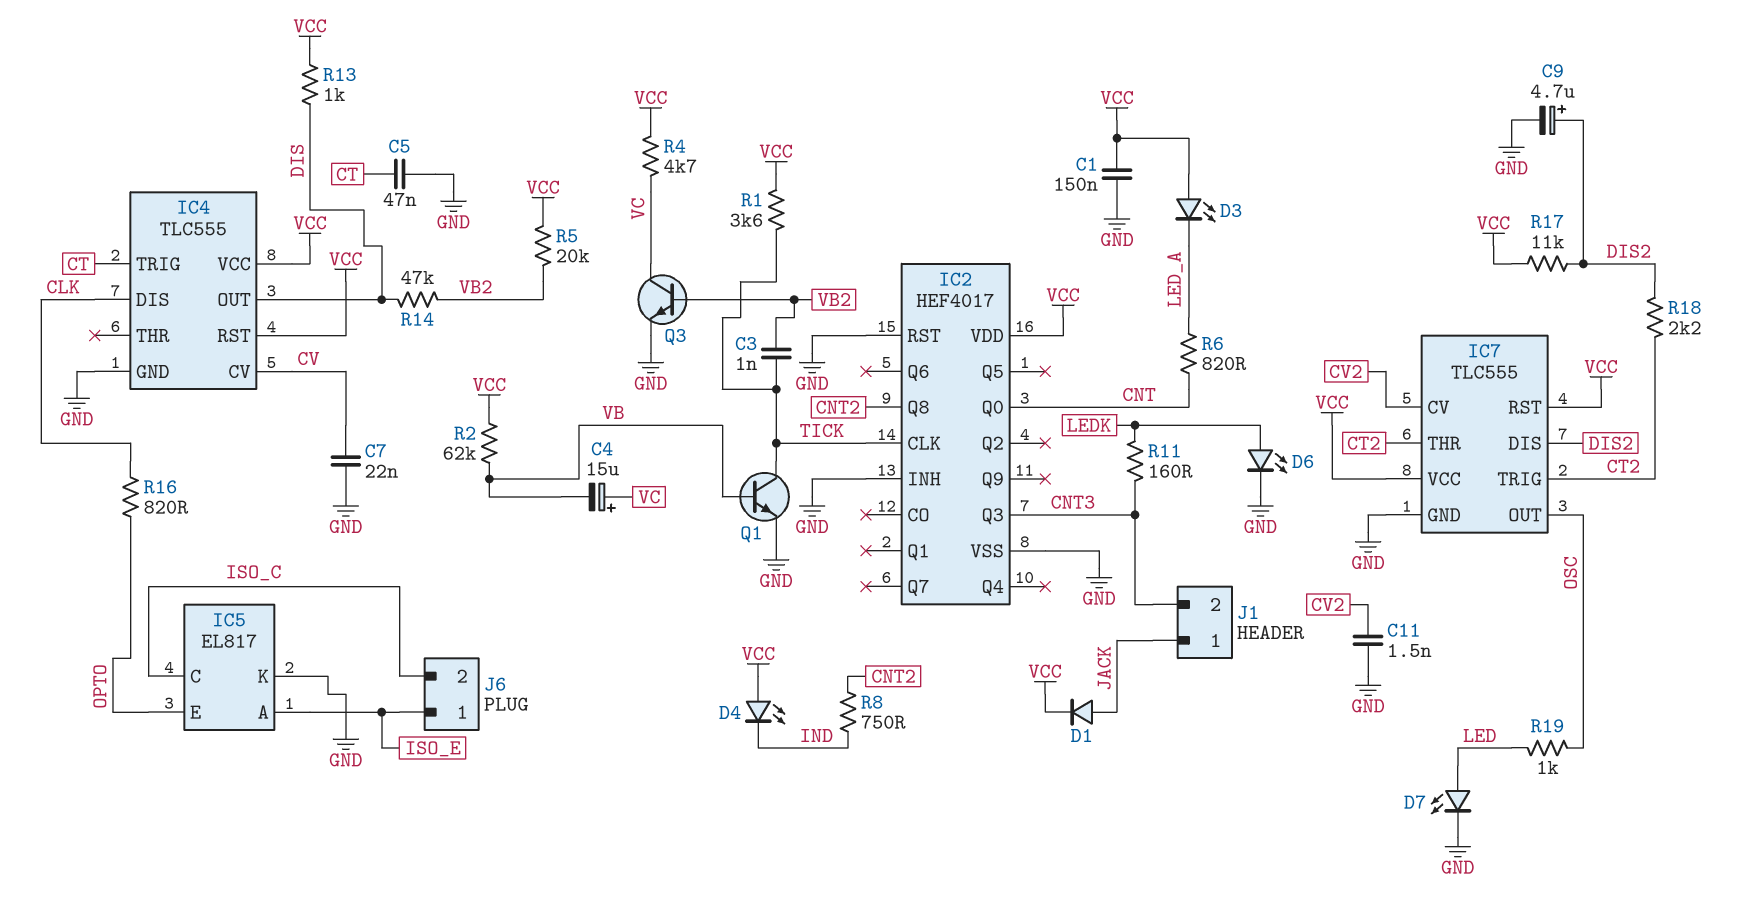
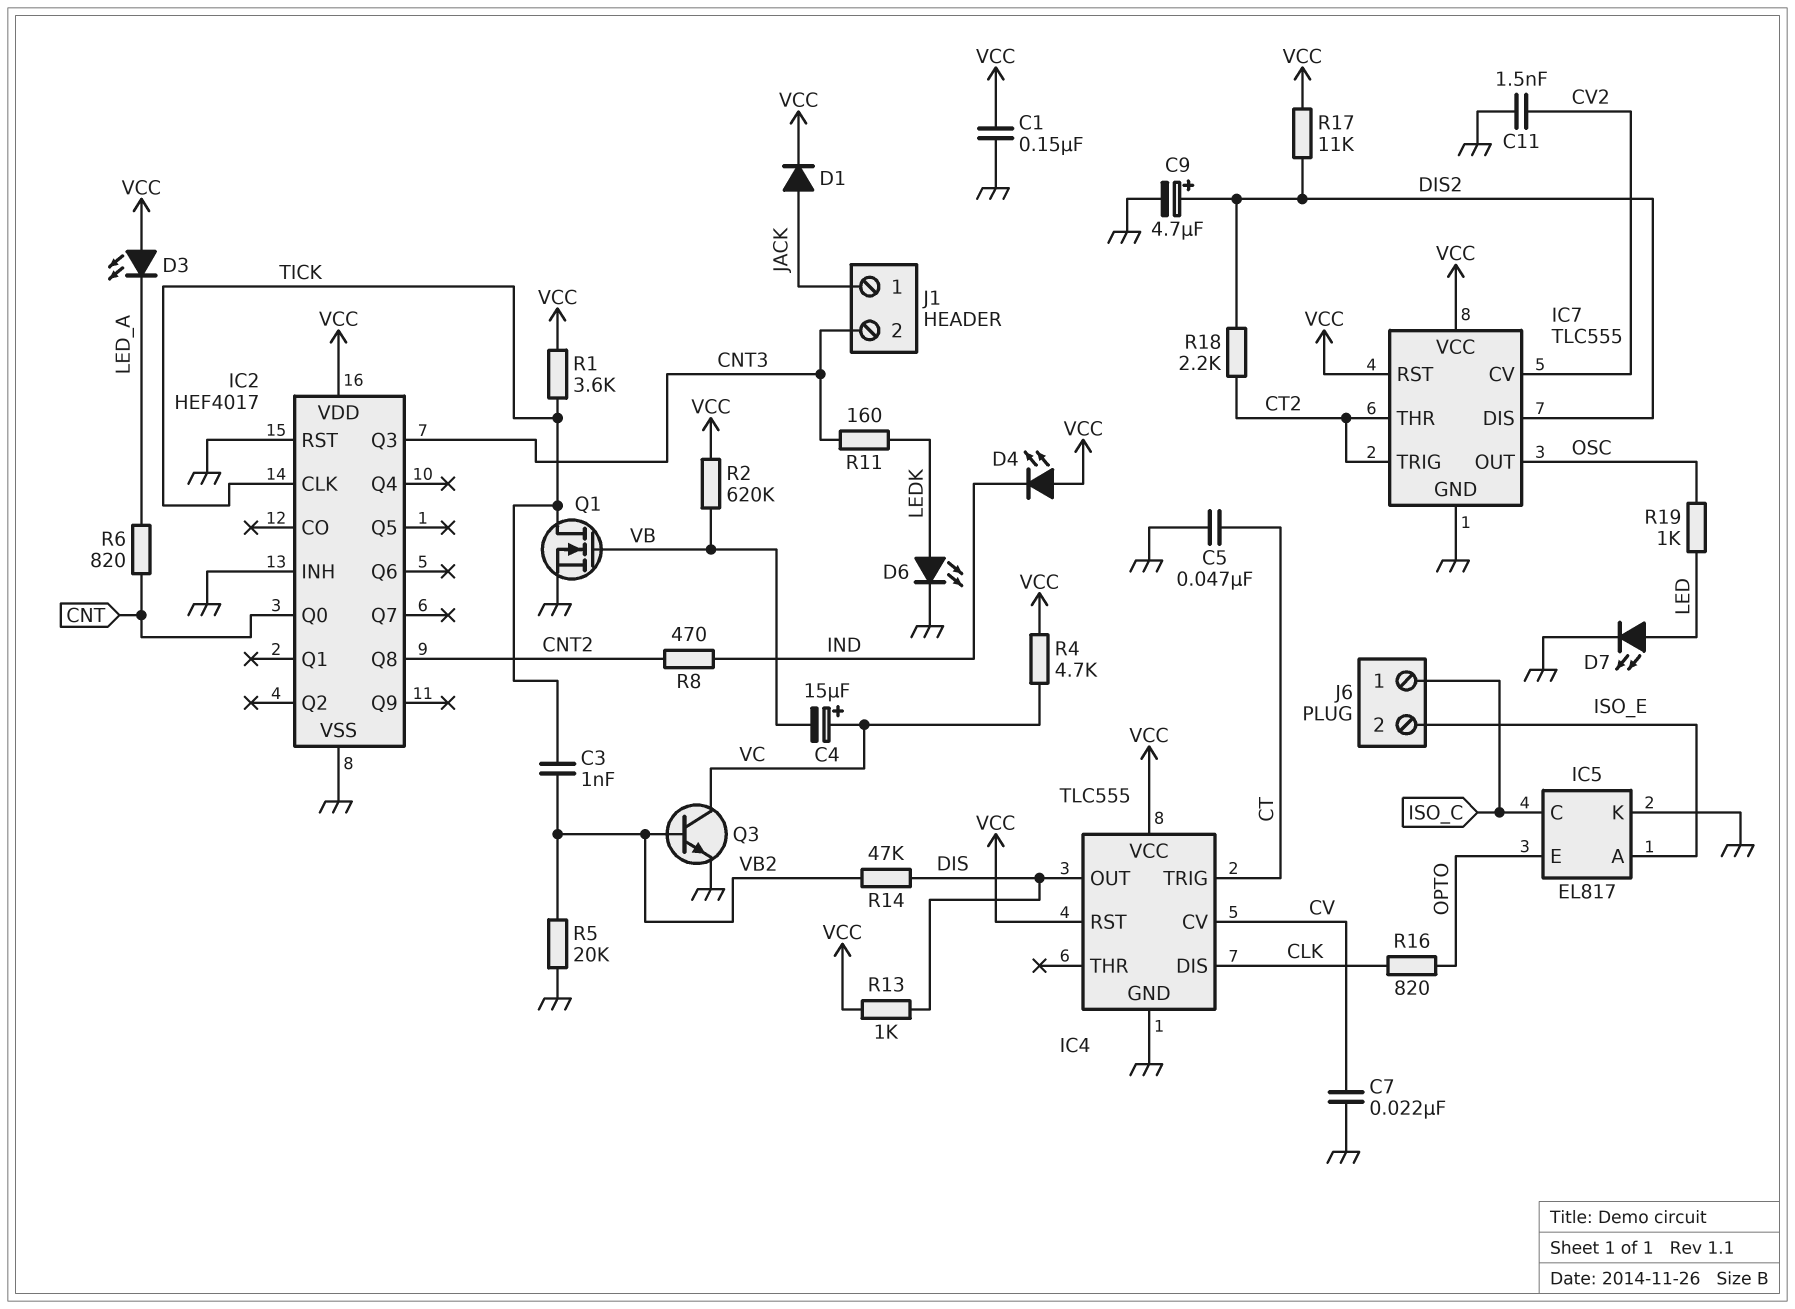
J6 pin 1: ISO_E -> ISO_C
J6 pin 2: ISO_C -> ISO_E
Q1: NPN (B VB, C TICK, E GND) -> NMOS (G VB, D TICK, S GND)
R2: 62k (VB, VCC) -> 620k (VB, VCC)
R5: 20k (VB2, VCC) -> 20k (GND, VB2)
R8: 750 (CNT2, IND) -> 470 (CNT2, IND)

